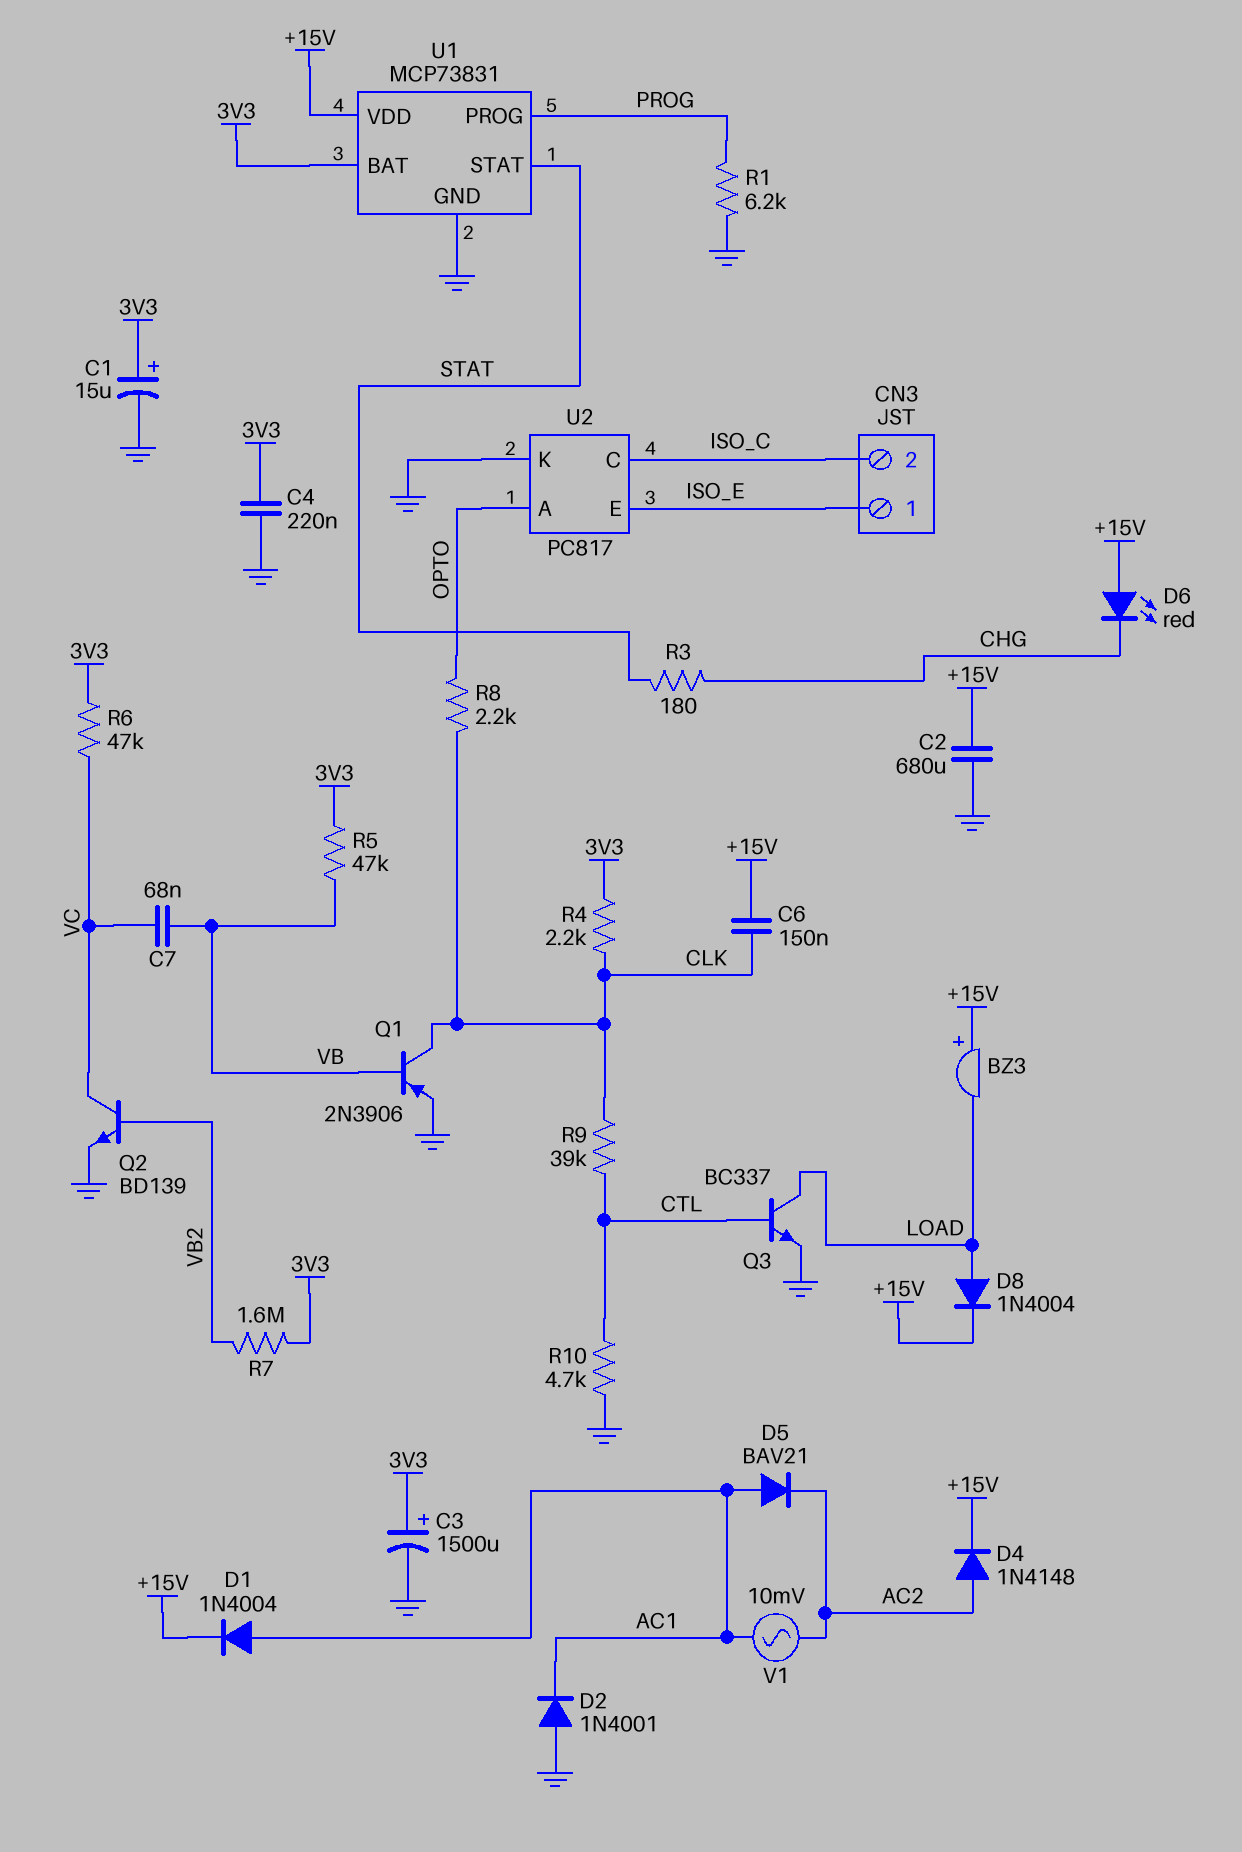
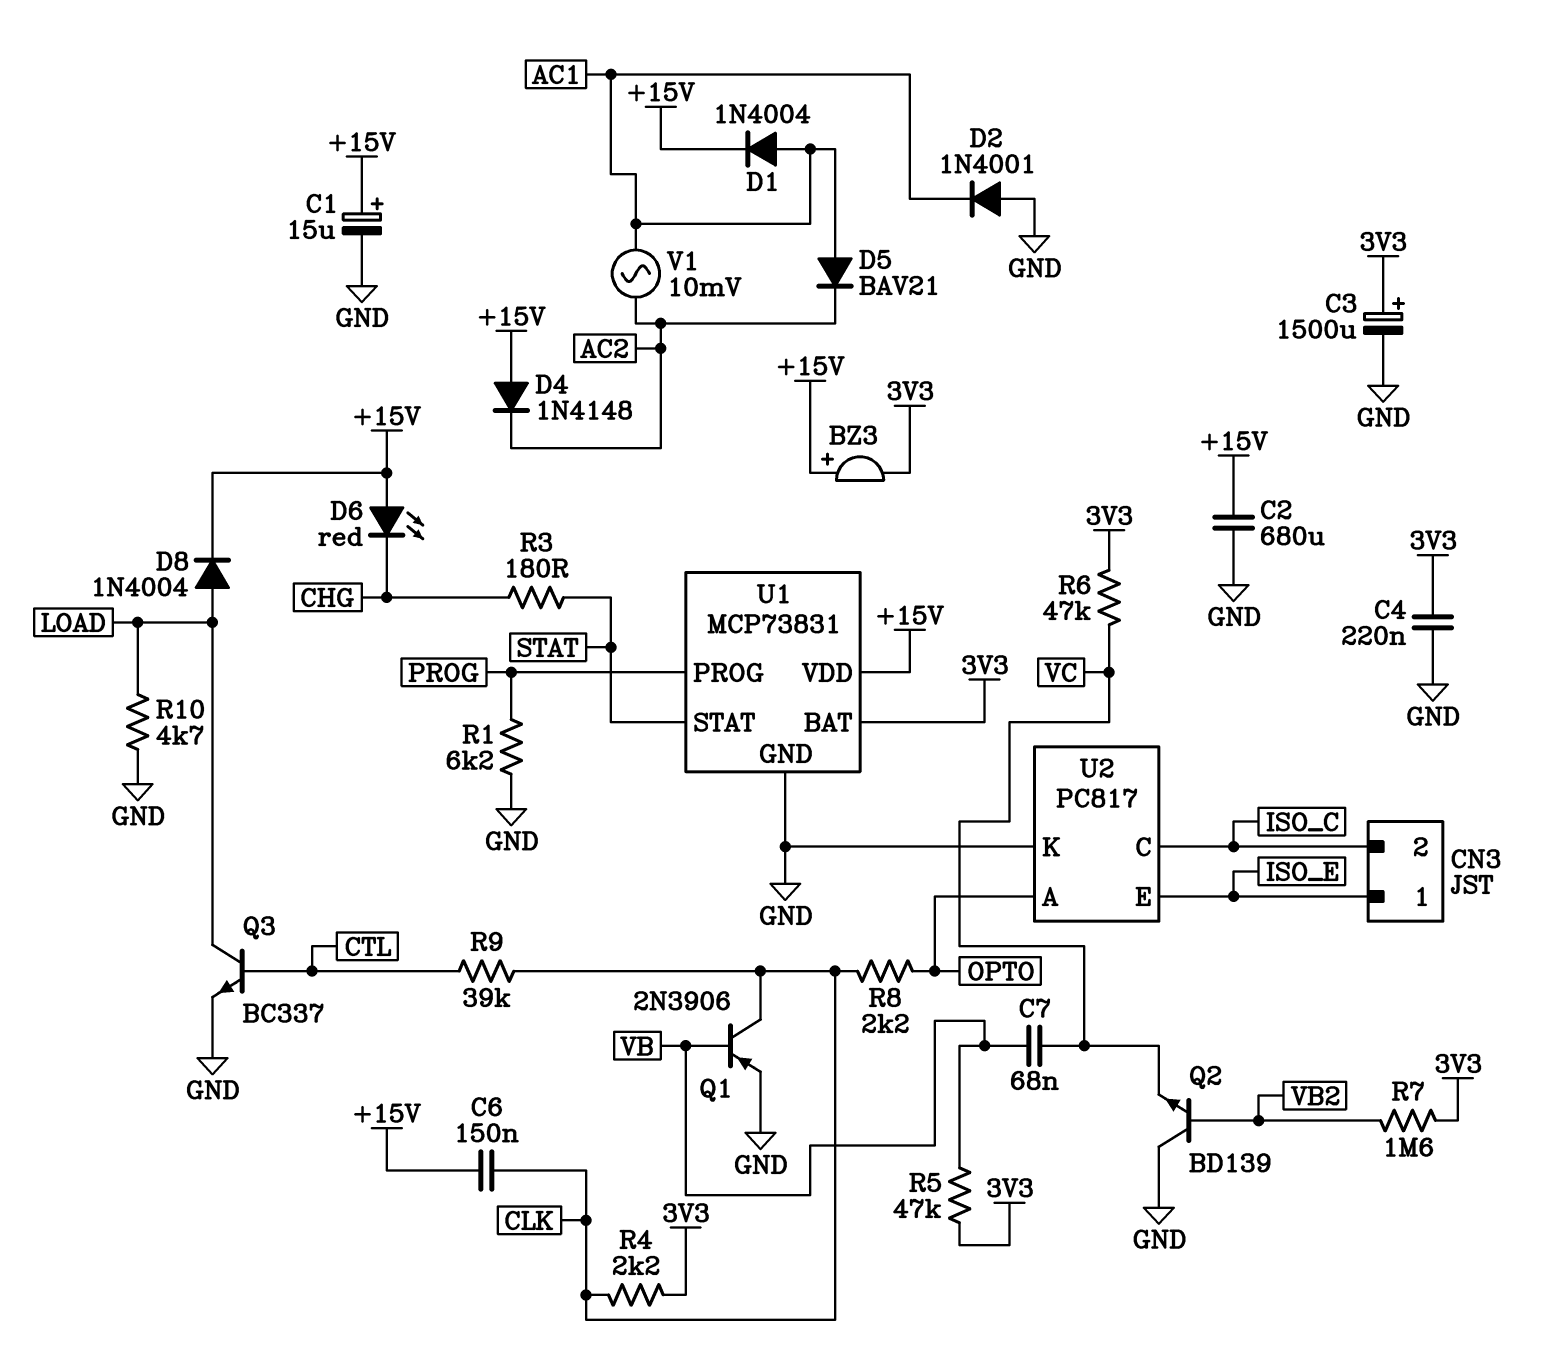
BZ3: buzzer (plus +15V, minus LOAD) -> buzzer (plus +15V, minus 3V3)
C1: 15uF (plus 3V3, minus GND) -> 15uF (plus +15V, minus GND)
D4: diode 1N4148 (A AC2, K +15V) -> diode 1N4148 (A +15V, K AC2)
Q2: NPN BD139 (B VB2, C VC, E GND) -> NPN BD139 (B VB2, C GND, E VC)
R10: 4.7k (CTL, GND) -> 4.7k (GND, LOAD)

